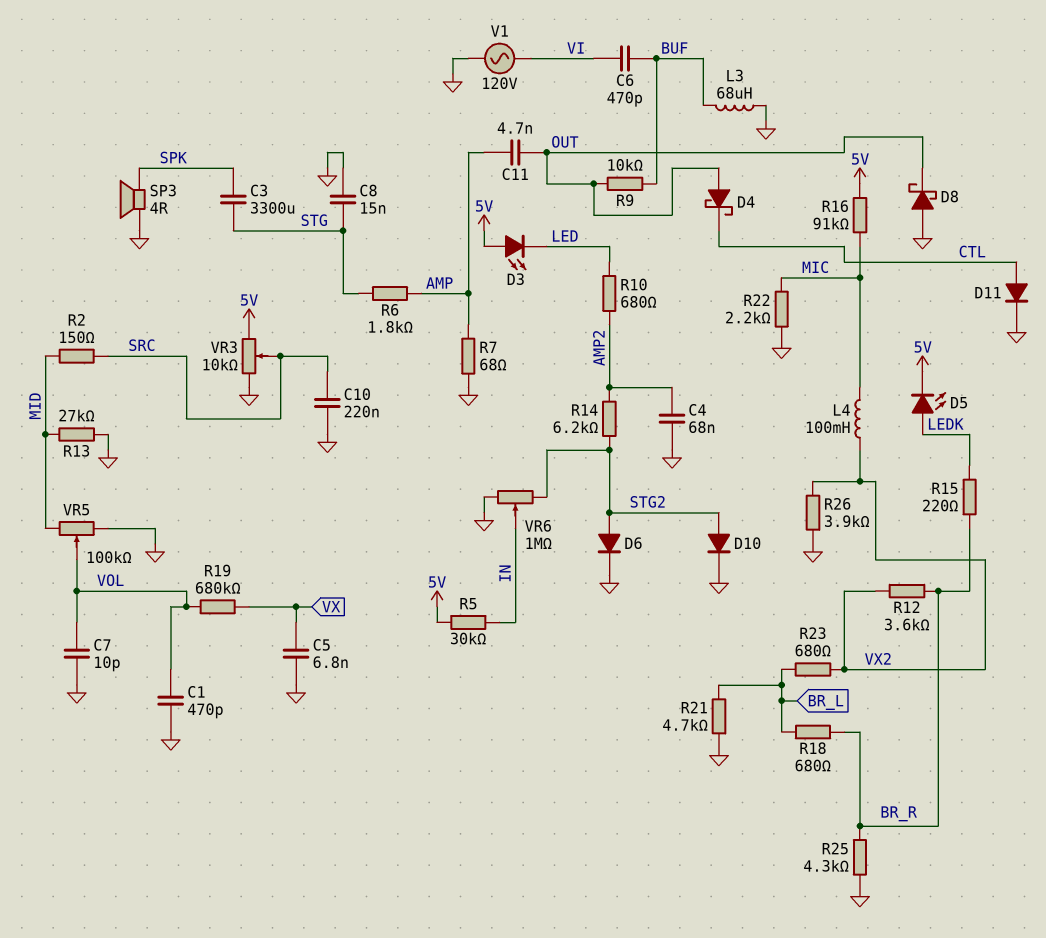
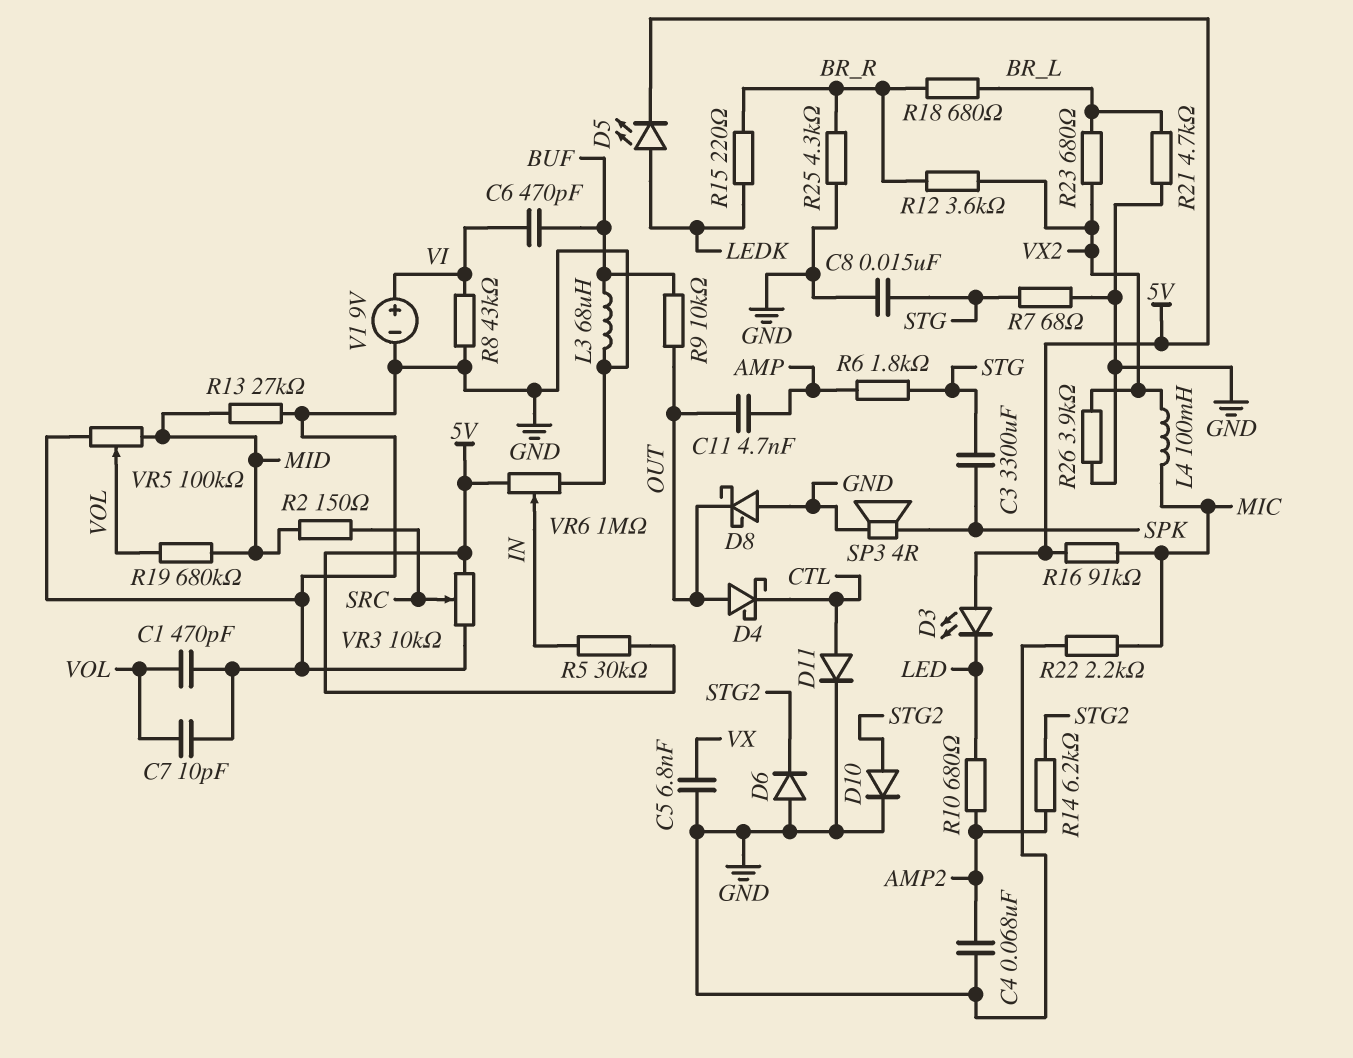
C10: 220nF (GND, SRC) -> none
D6: diode (A STG2, K GND) -> diode (A GND, K STG2)
R7: 68 (AMP, GND) -> 68 (GND, STG)
R8: none -> 43k (GND, VI)
R19: 680k (VOL, VX) -> 680k (MID, VOL)
V1: AC 120V (GND, VI) -> 9V (plus VI, minus GND)
VR6: 1M (GND, STG2, wiper IN) -> 1M (5V, GND, wiper IN)

